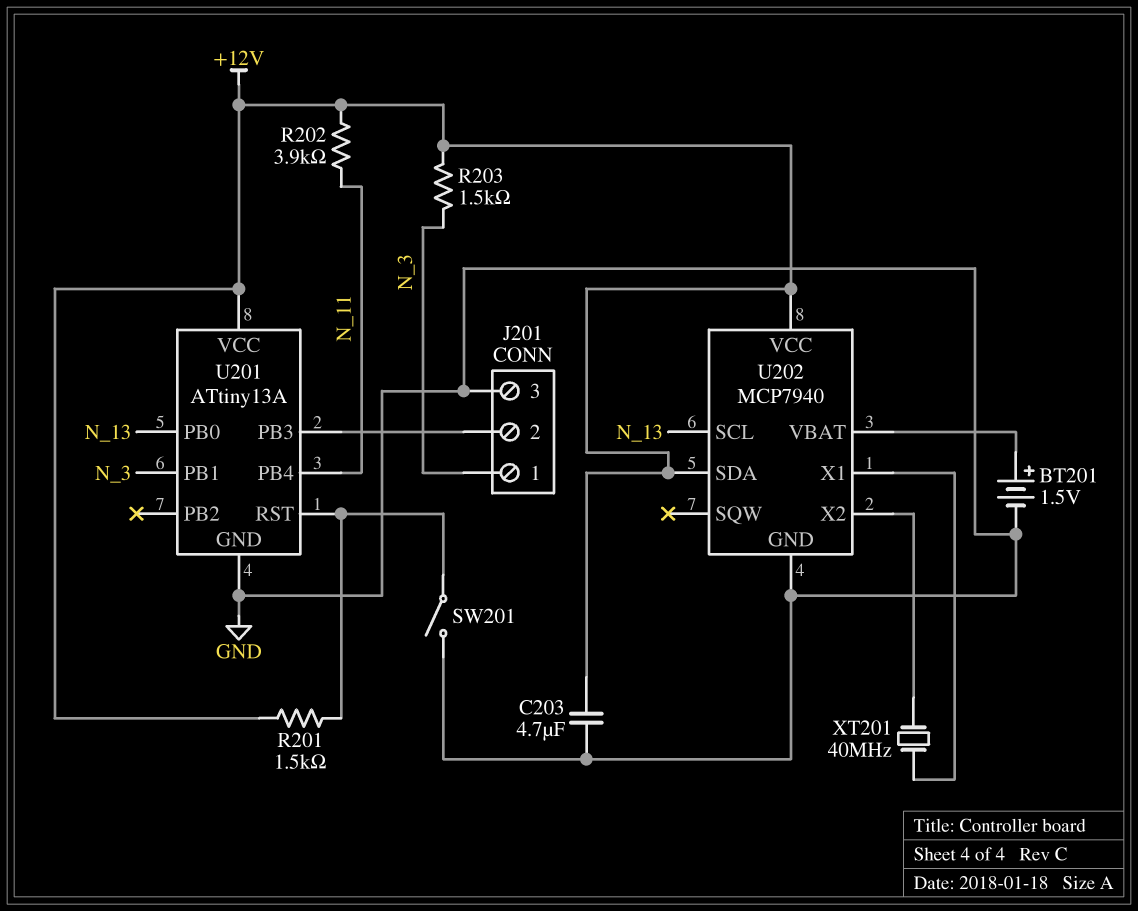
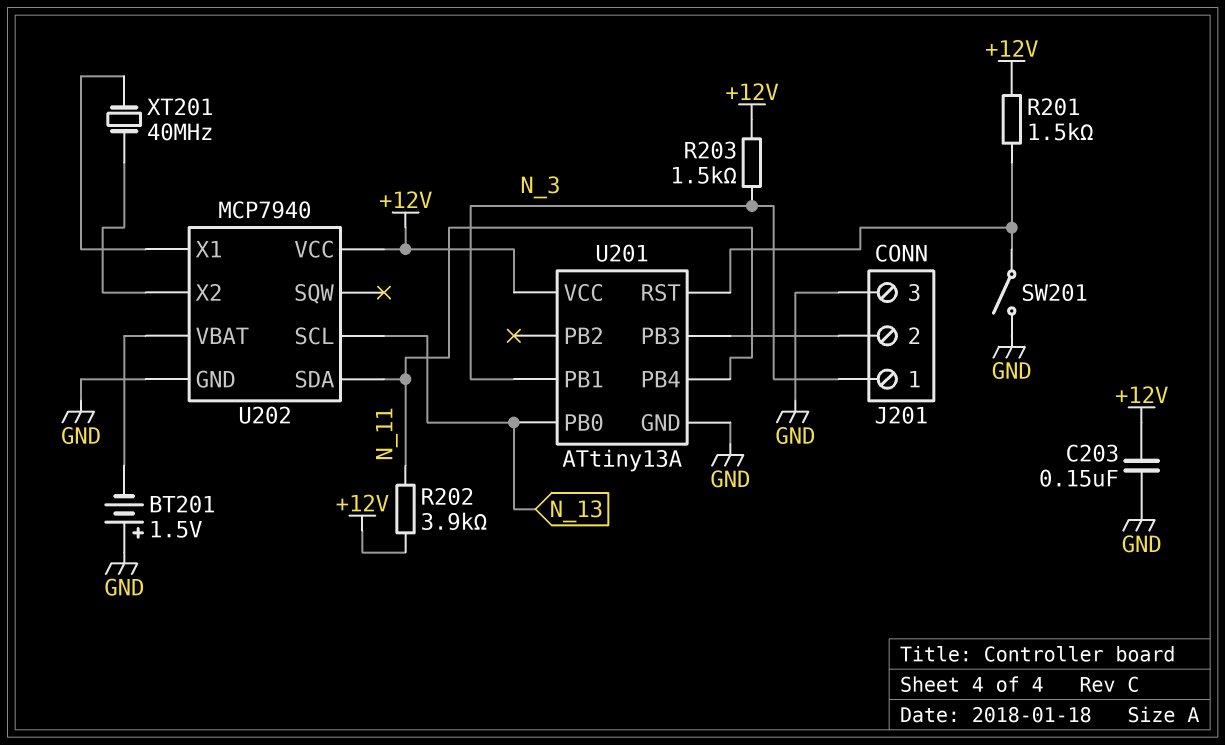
BT201: 1.5V (plus U202/VBAT, minus GND) -> 1.5V (plus GND, minus U202/VBAT)
C203: 4.7uF (+12V, GND) -> 150nF (+12V, GND)
U202 pin SDA: +12V -> N_11

